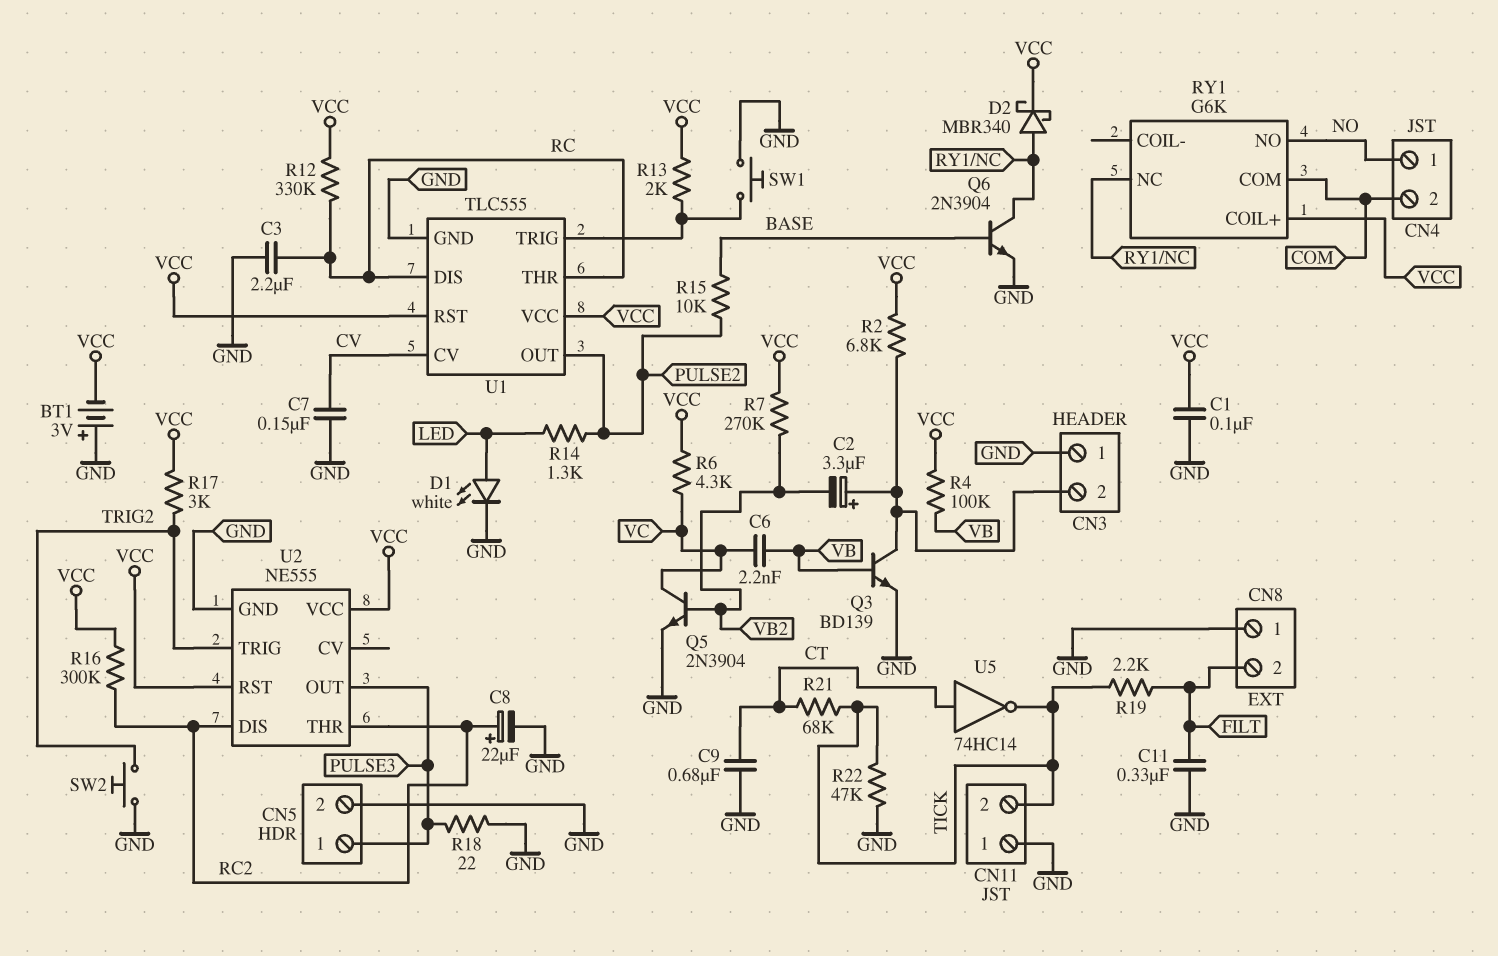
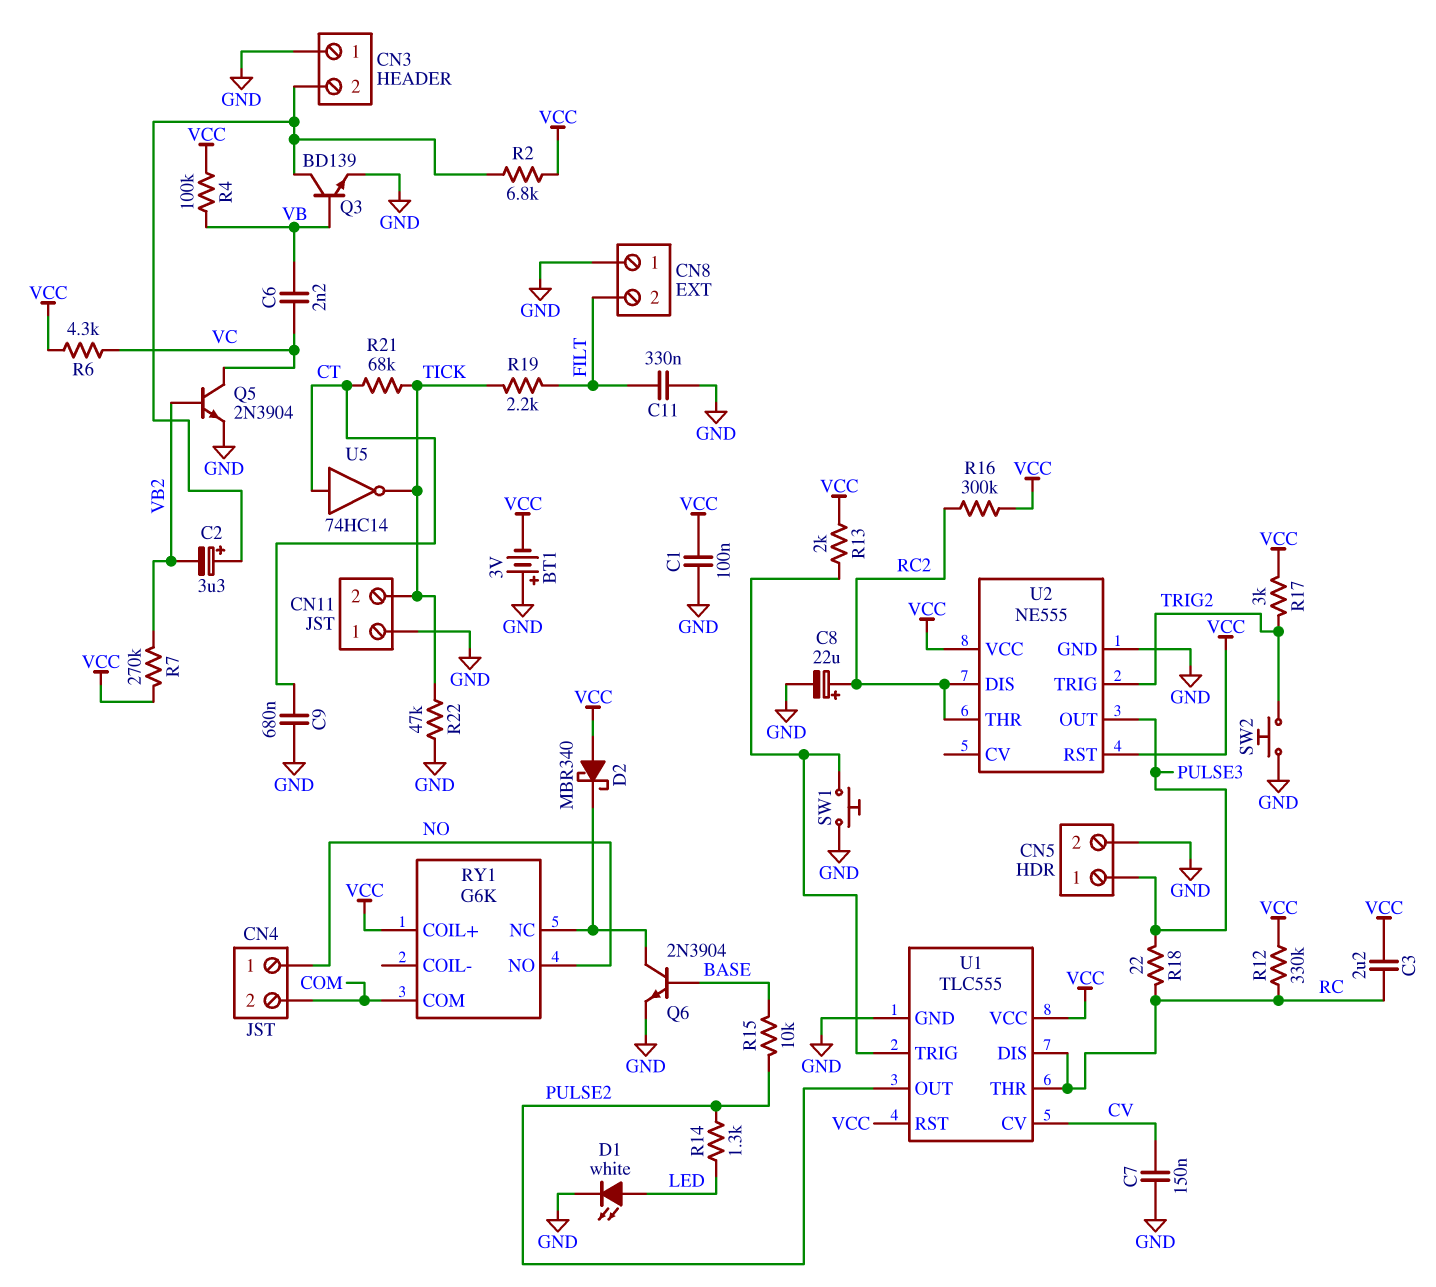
C3: 2.2uF (GND, RC) -> 2.2uF (RC, VCC)
D2: schottky MBR340 (A RY1/NC, K VCC) -> schottky MBR340 (A VCC, K RY1/NC)
R18: 22 (GND, PULSE3) -> 22 (PULSE3, RC)

